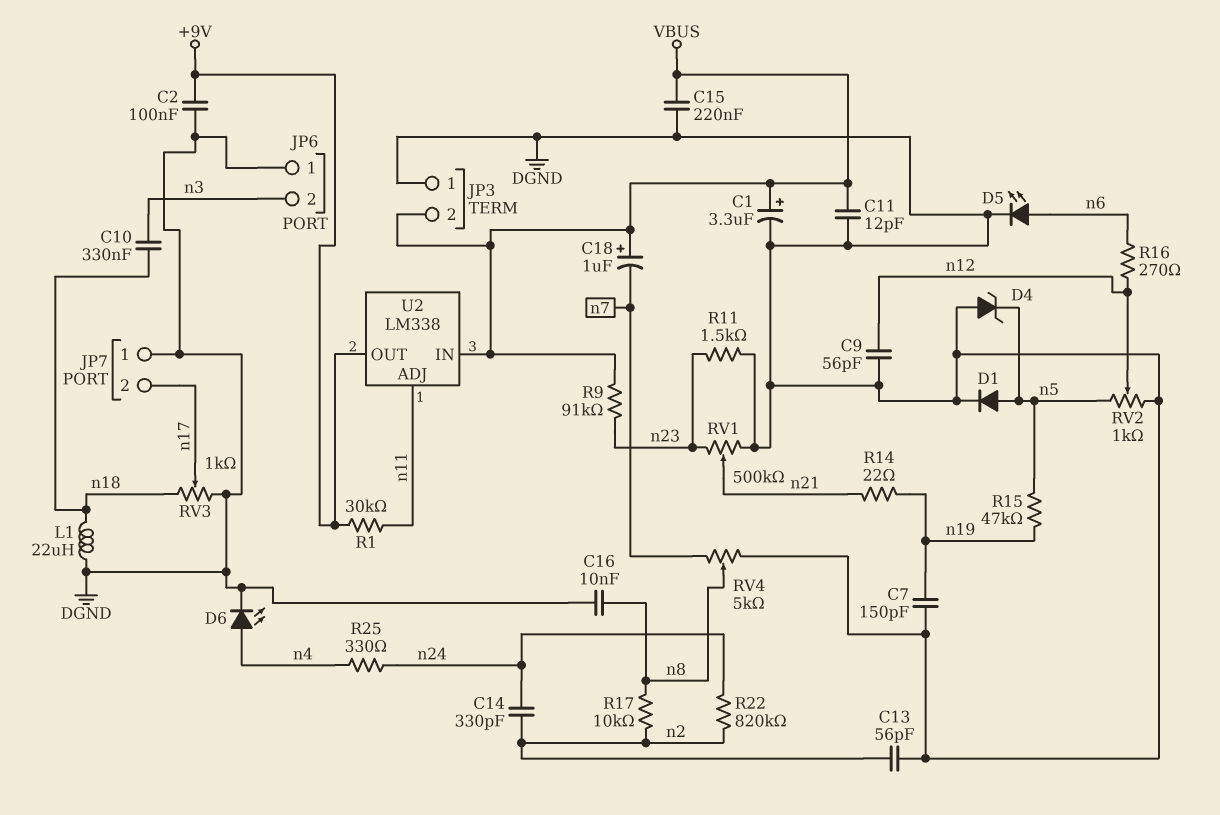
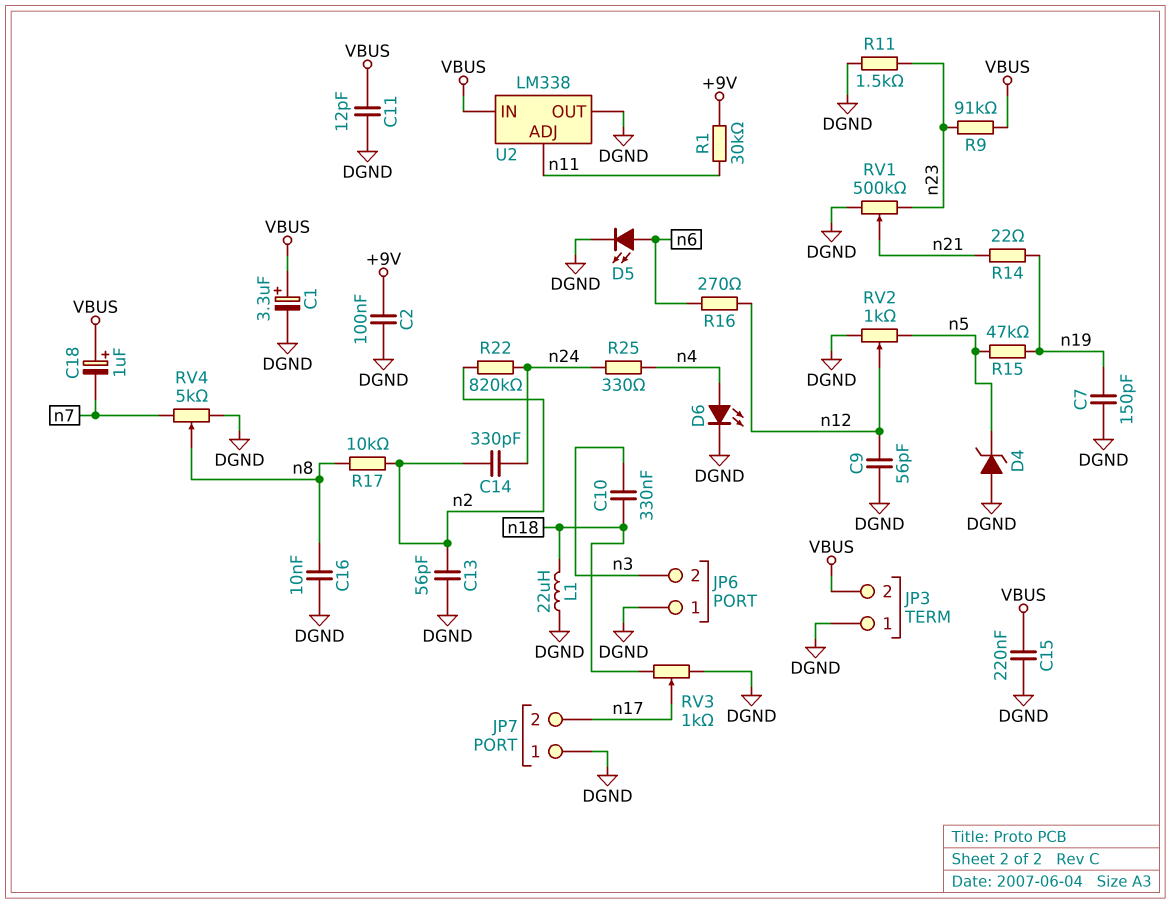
D1: diode (A n5, K DGND) -> none
U2 pin OUT: +9V -> DGND

